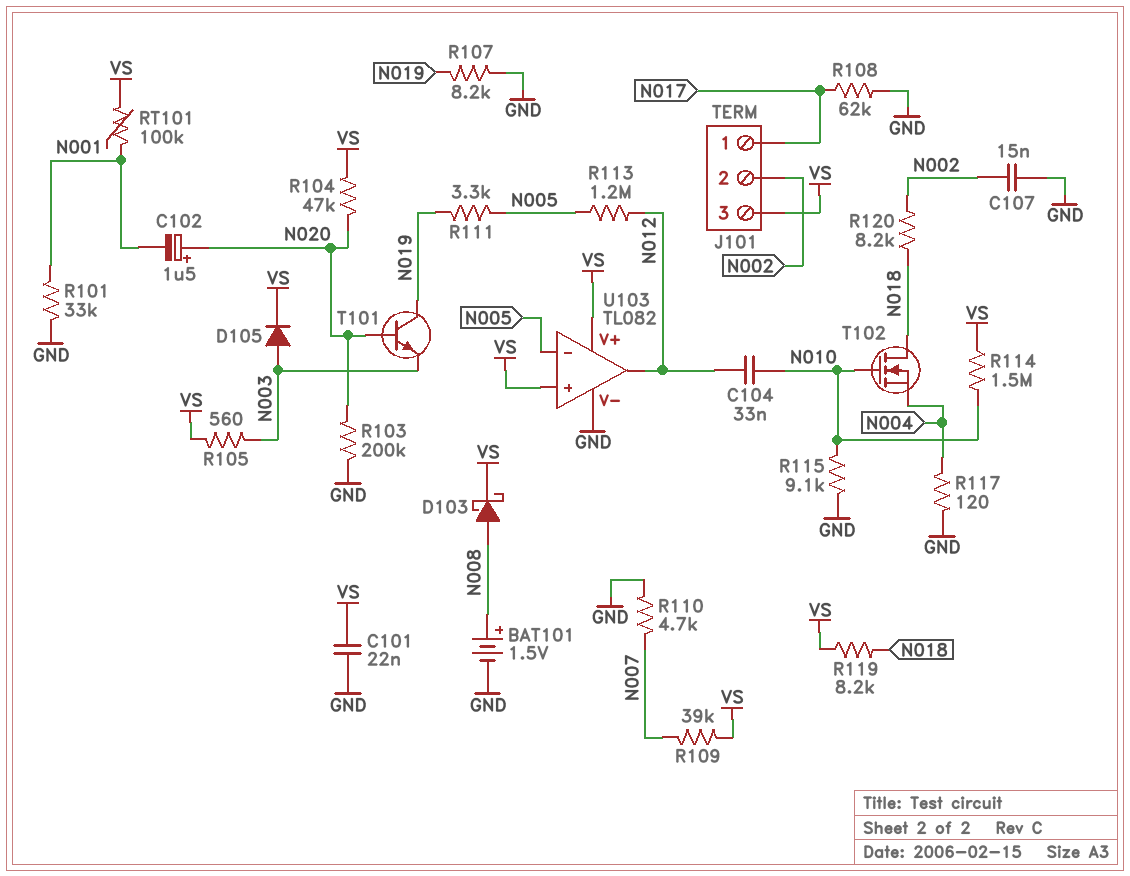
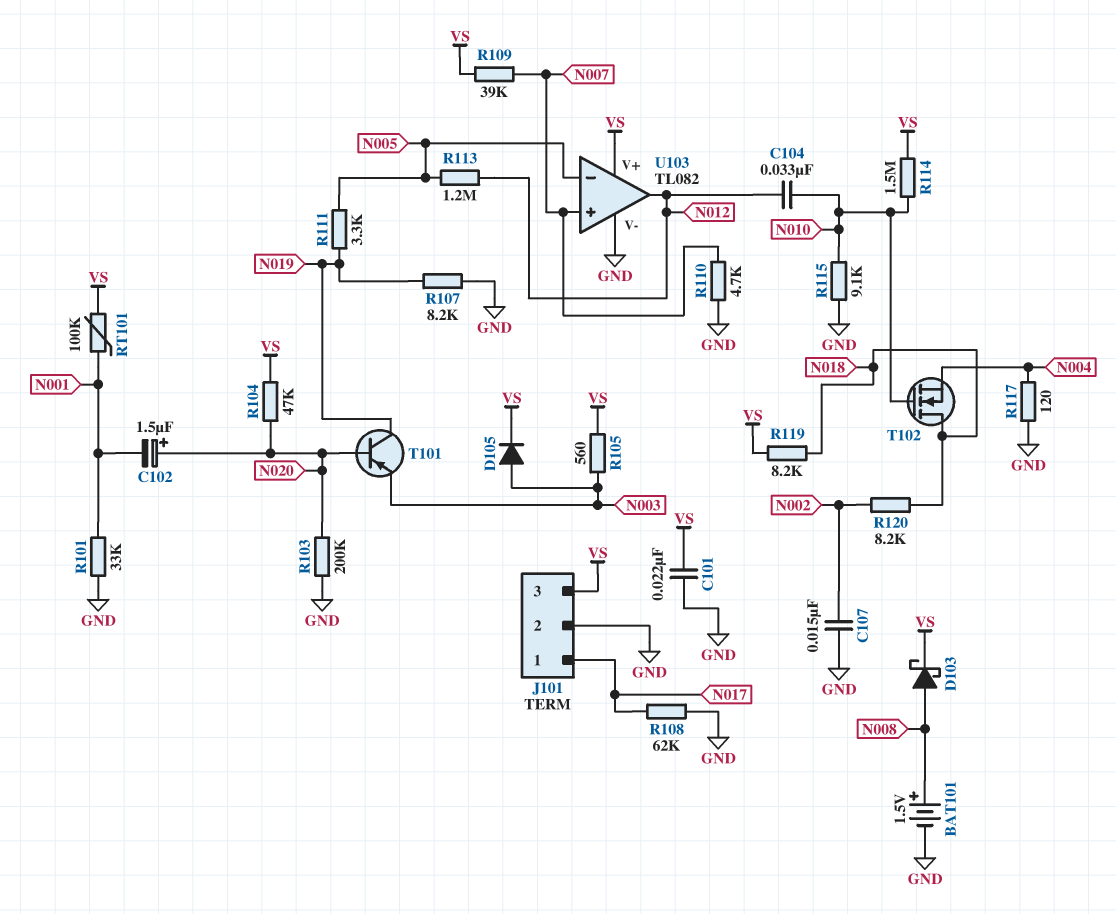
J101 pin 2: N002 -> GND
T101: NPN (B N020, C N019, E N003) -> PNP (B N020, C N019, E N003)
U103 pin in+: VS -> N007

